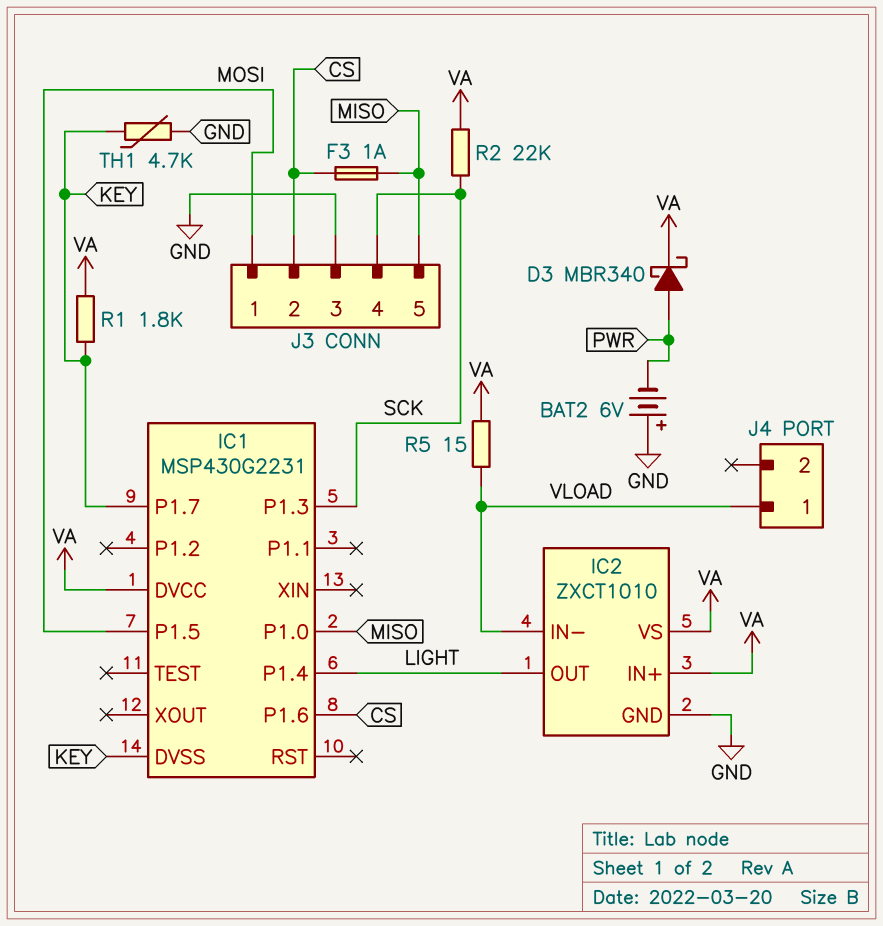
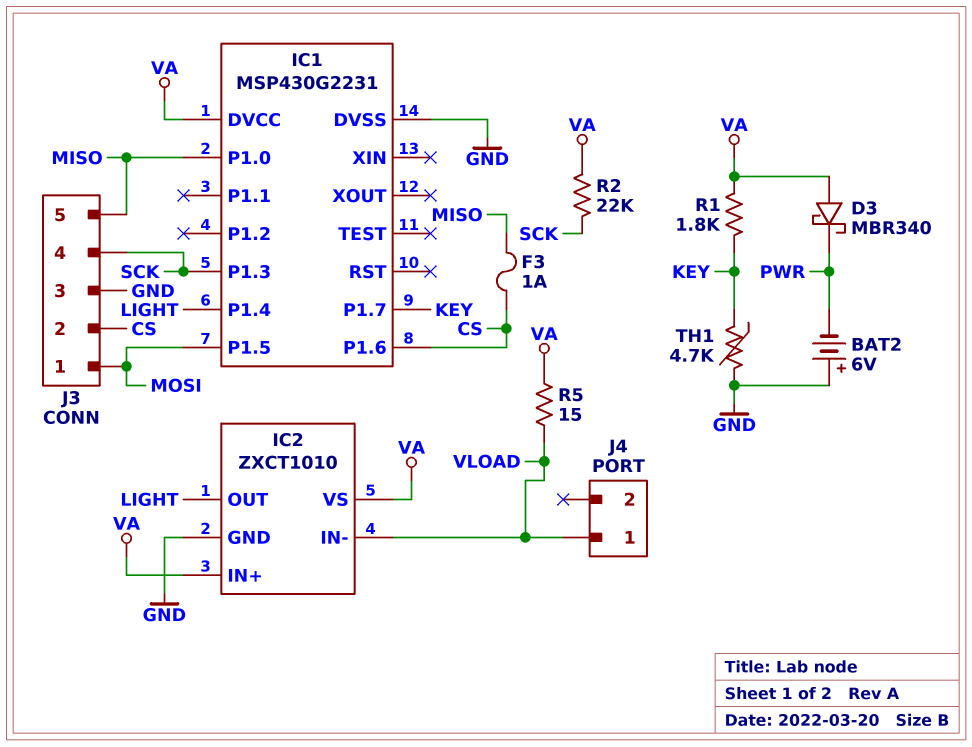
D3: schottky MBR340 (A PWR, K VA) -> schottky MBR340 (A VA, K PWR)
IC1 pin DVSS: KEY -> GND

